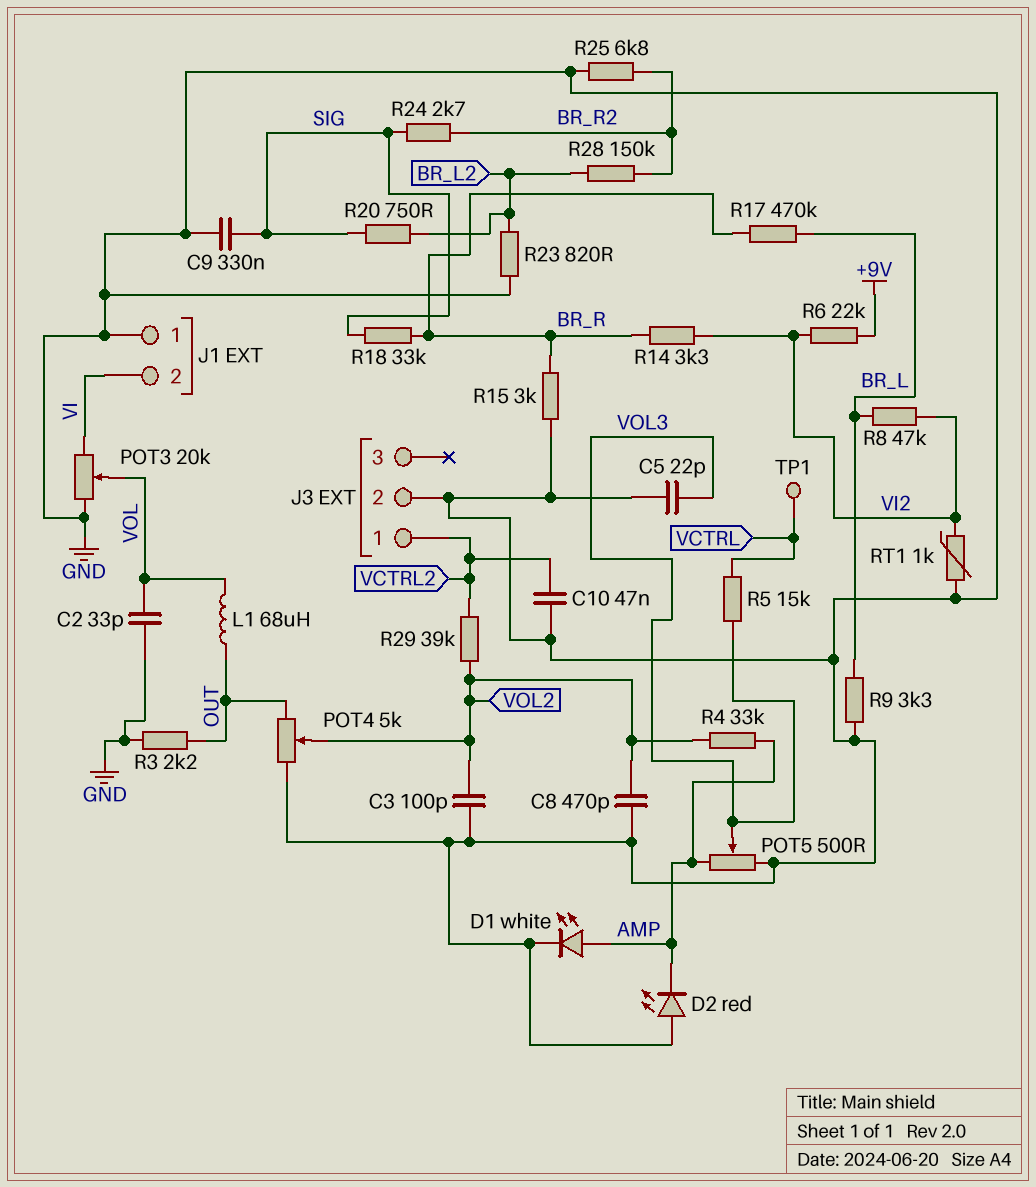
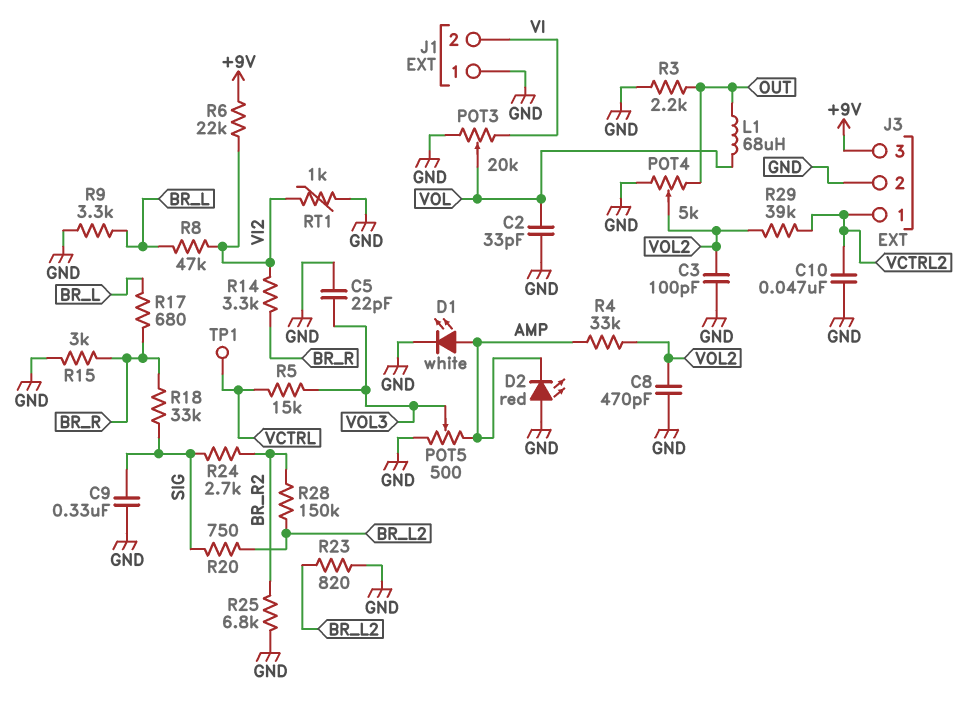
J3 pin 3: none -> +9V
R17: 470k (BR_L, BR_R) -> 680 (BR_L, BR_R)

